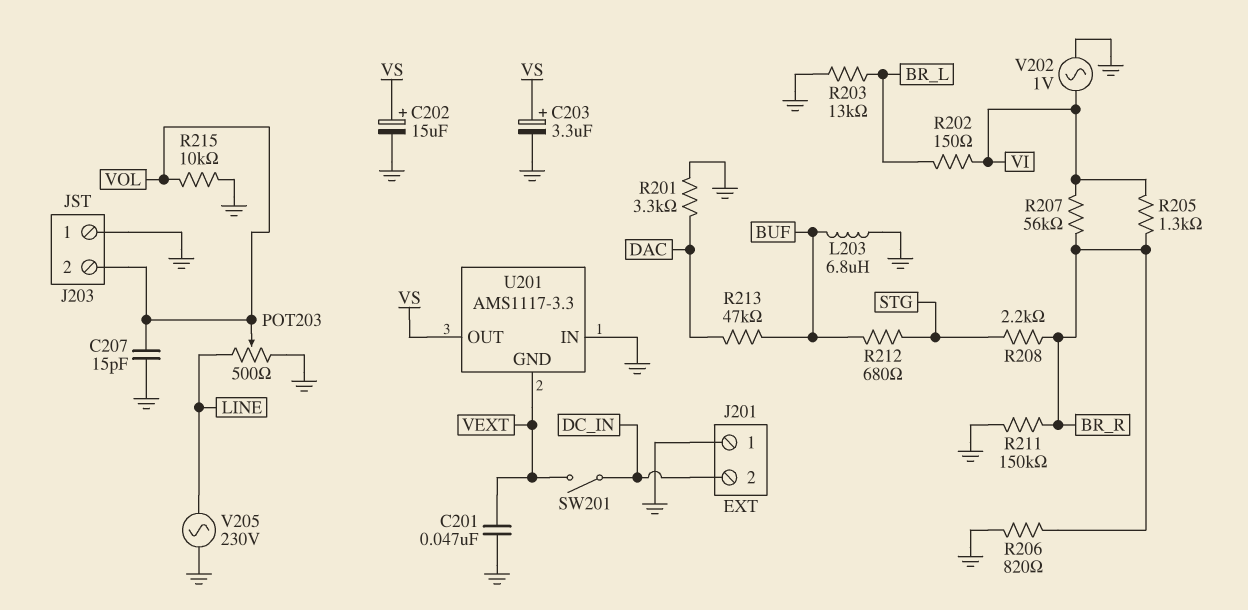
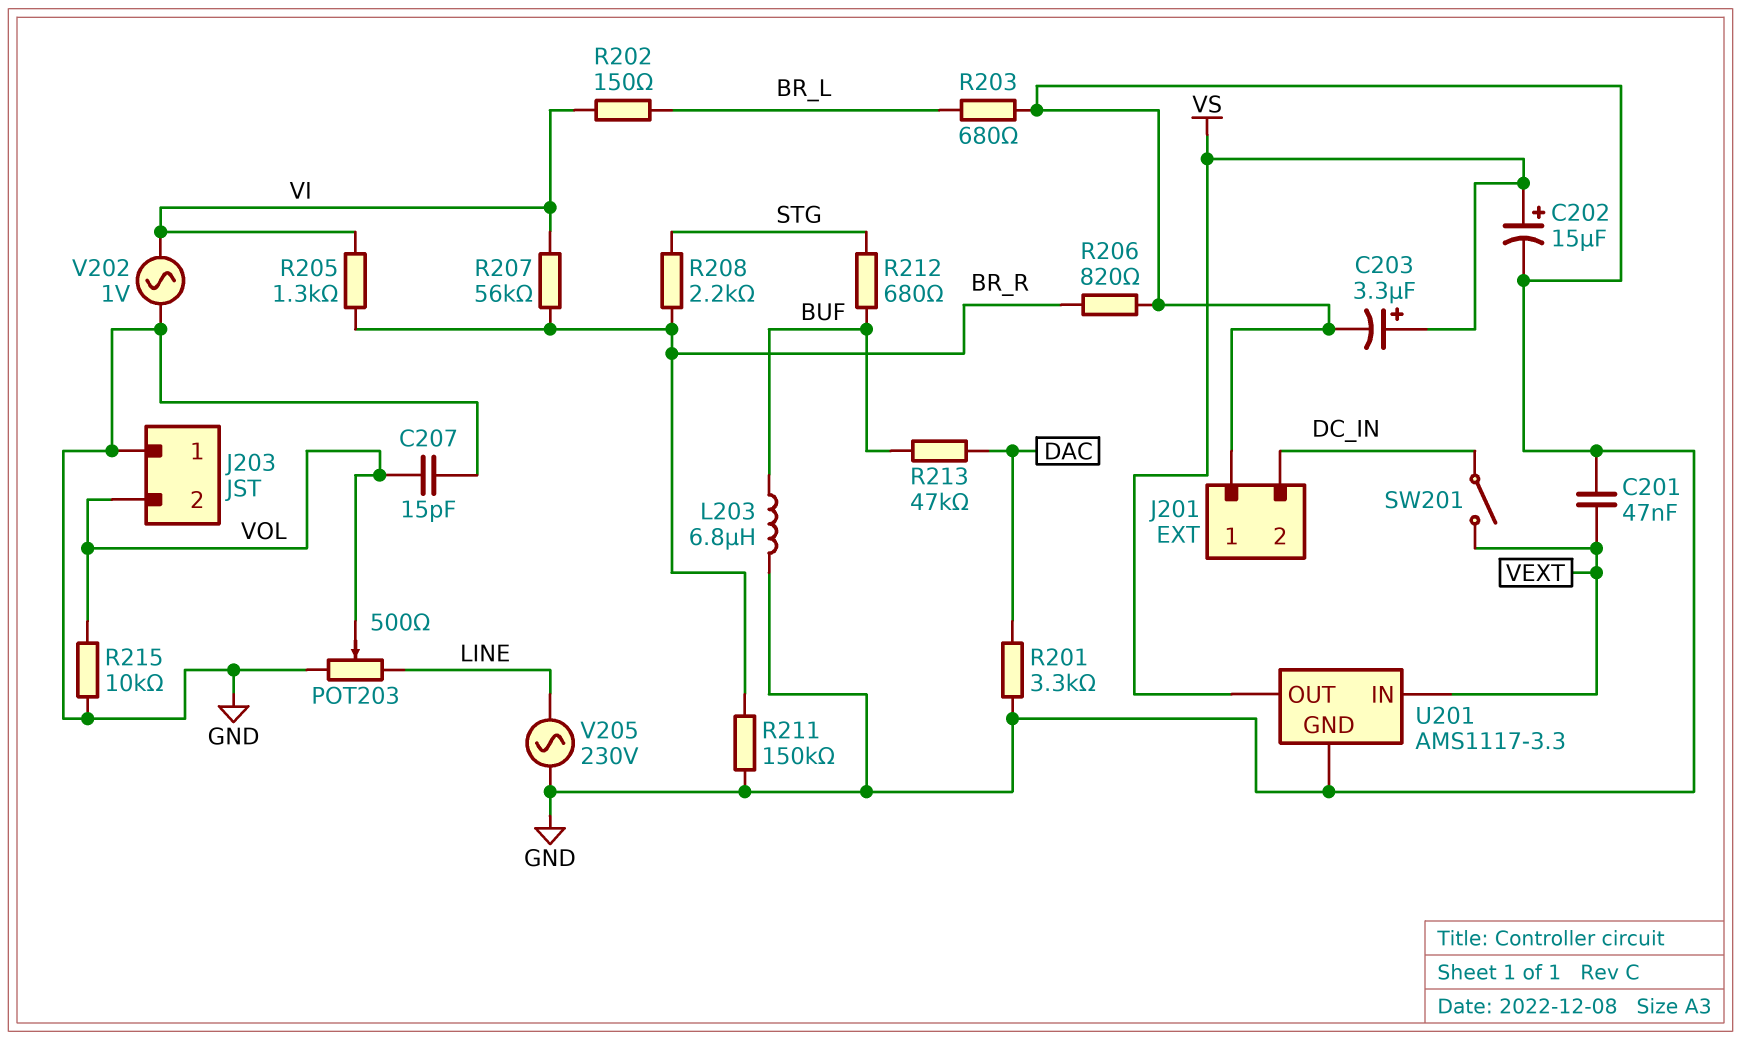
R203: 13k (BR_L, GND) -> 680 (BR_L, GND)
U201 pin GND: VEXT -> GND
U201 pin IN: GND -> VEXT

